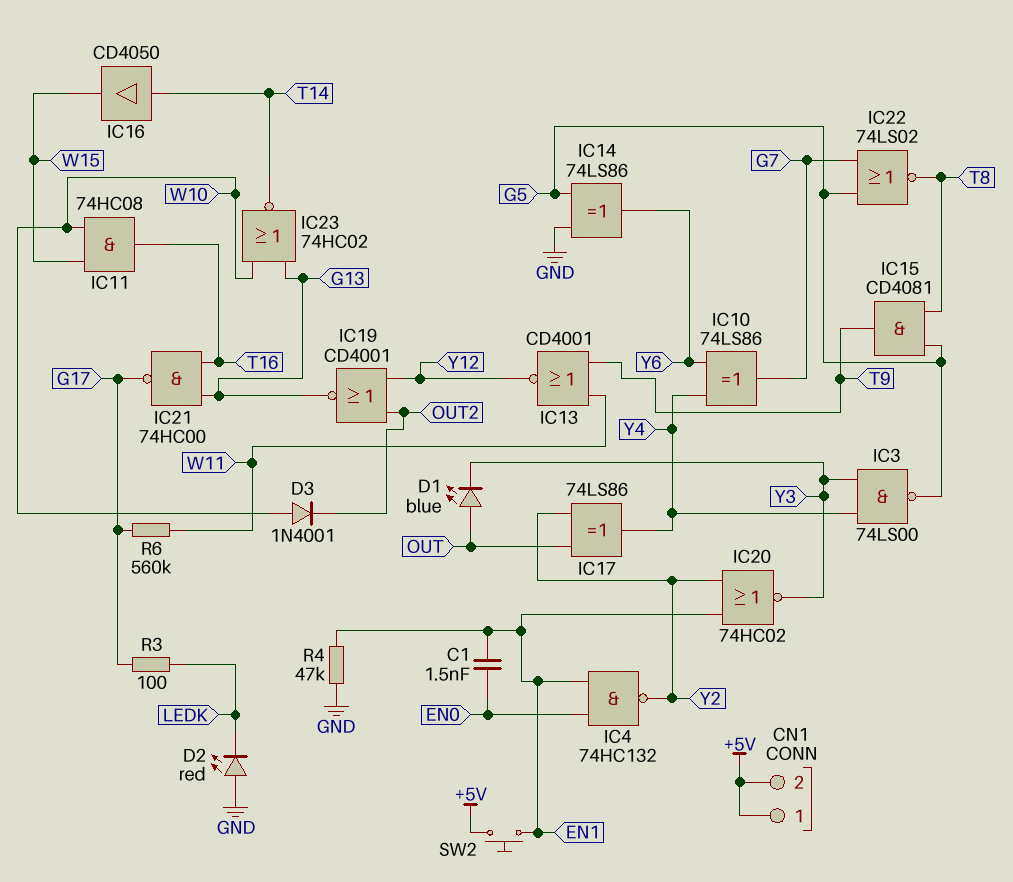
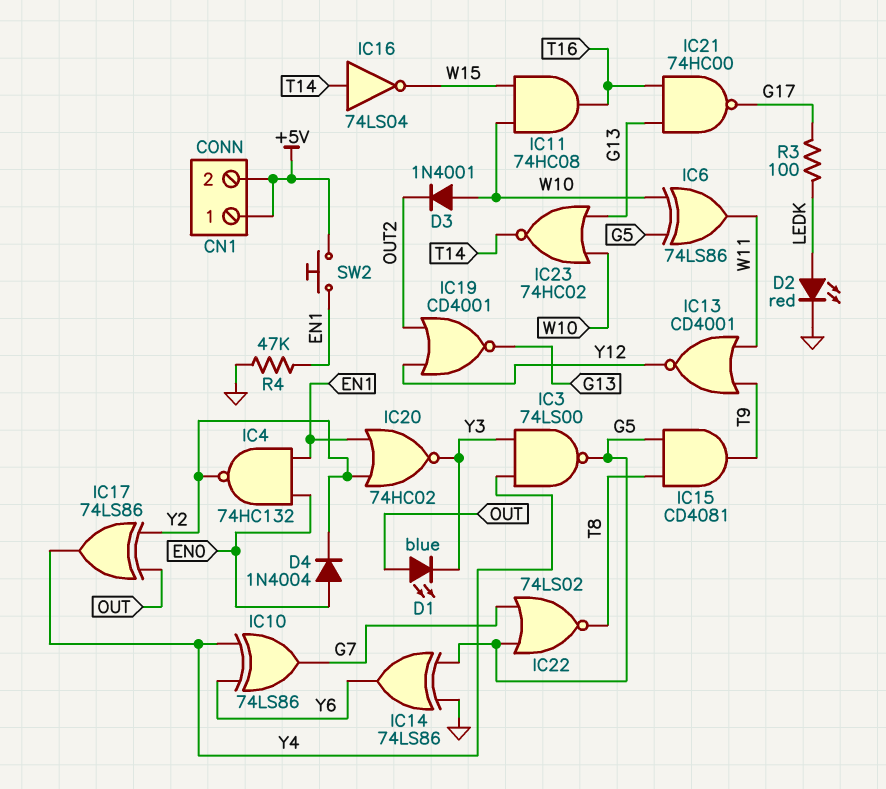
C1: 1.5nF (EN0, EN1) -> none
D2: LED red (A GND, K LEDK) -> LED red (A LEDK, K GND)
D4: none -> diode 1N4004 (A EN0, K Y2)
IC6: none -> XOR 74LS86 (in G5, in W10, out W11)
IC16: buffer CD4050 (in T14, out W15) -> NOT 74LS04 (in T14, out W15)
R6: 560k (G17, W11) -> none

